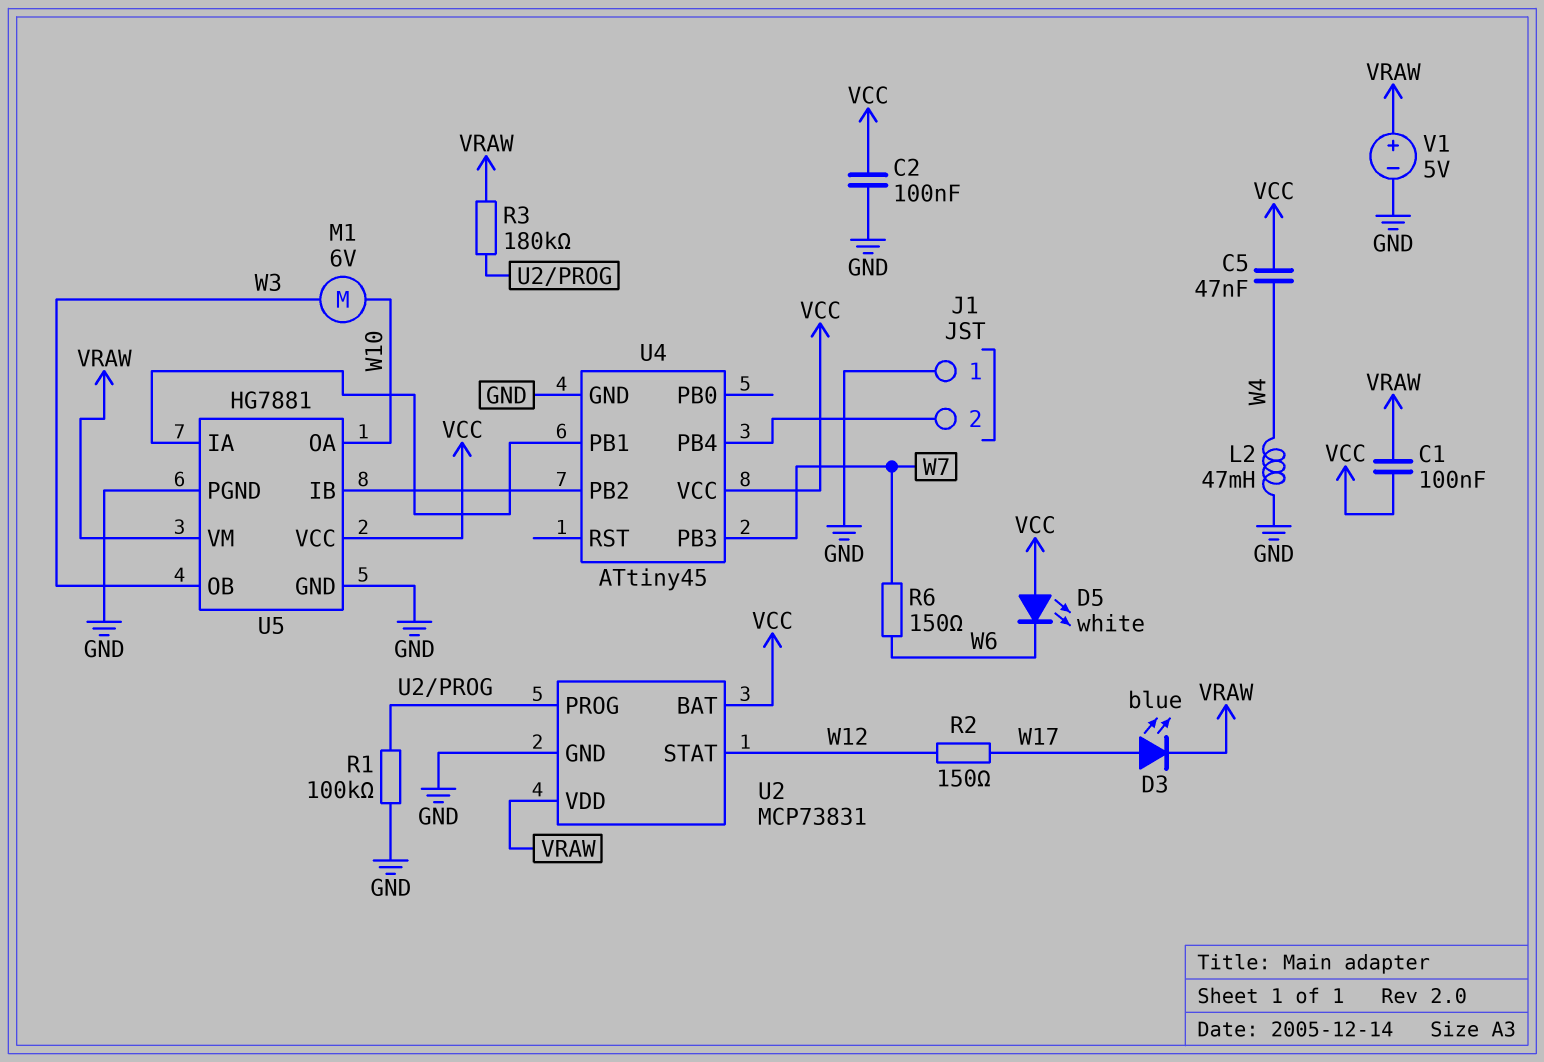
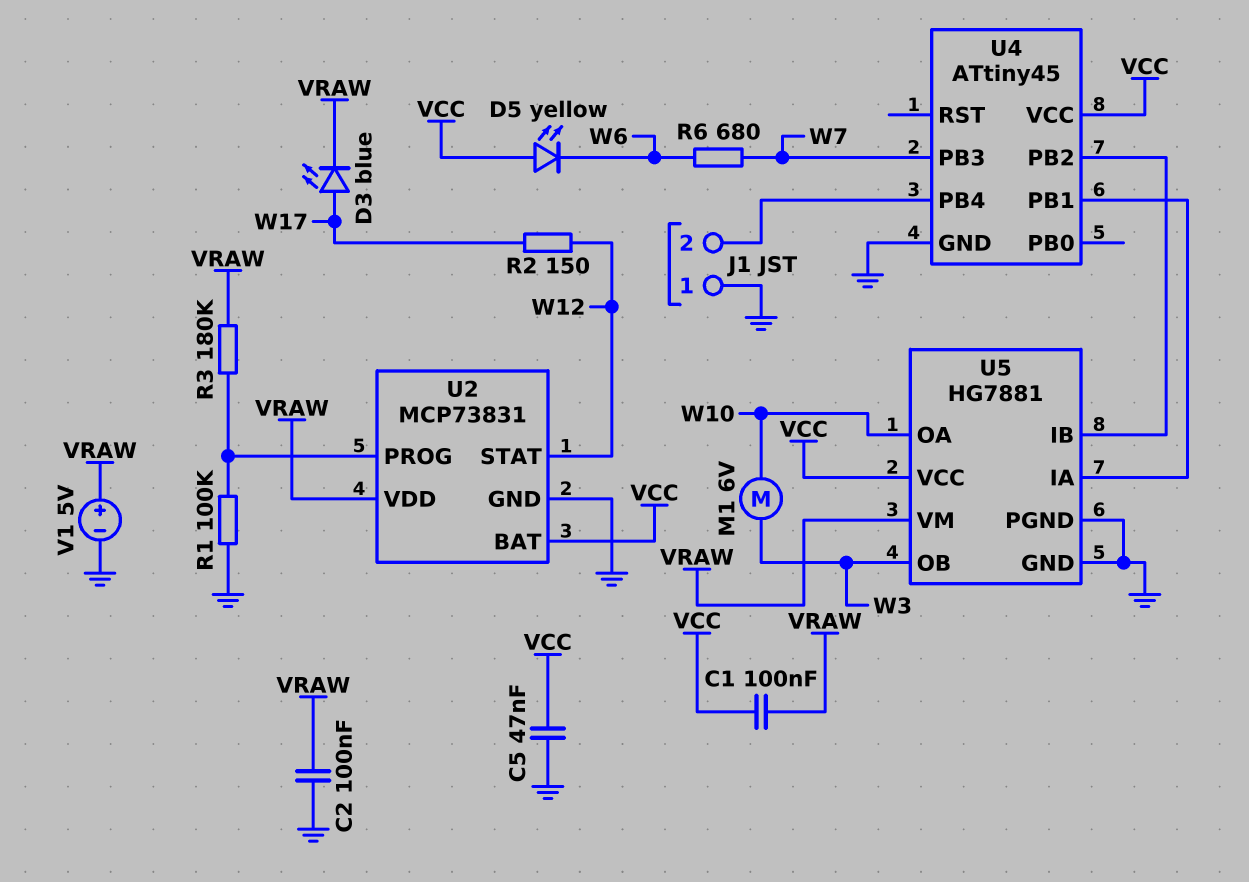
C2: 100nF (GND, VCC) -> 100nF (GND, VRAW)
C5: 47nF (VCC, W4) -> 47nF (GND, VCC)
D5: LED white (A VCC, K W6) -> LED yellow (A VCC, K W6)
L2: 47mH (GND, W4) -> none
R6: 150 (W6, W7) -> 680 (W6, W7)

